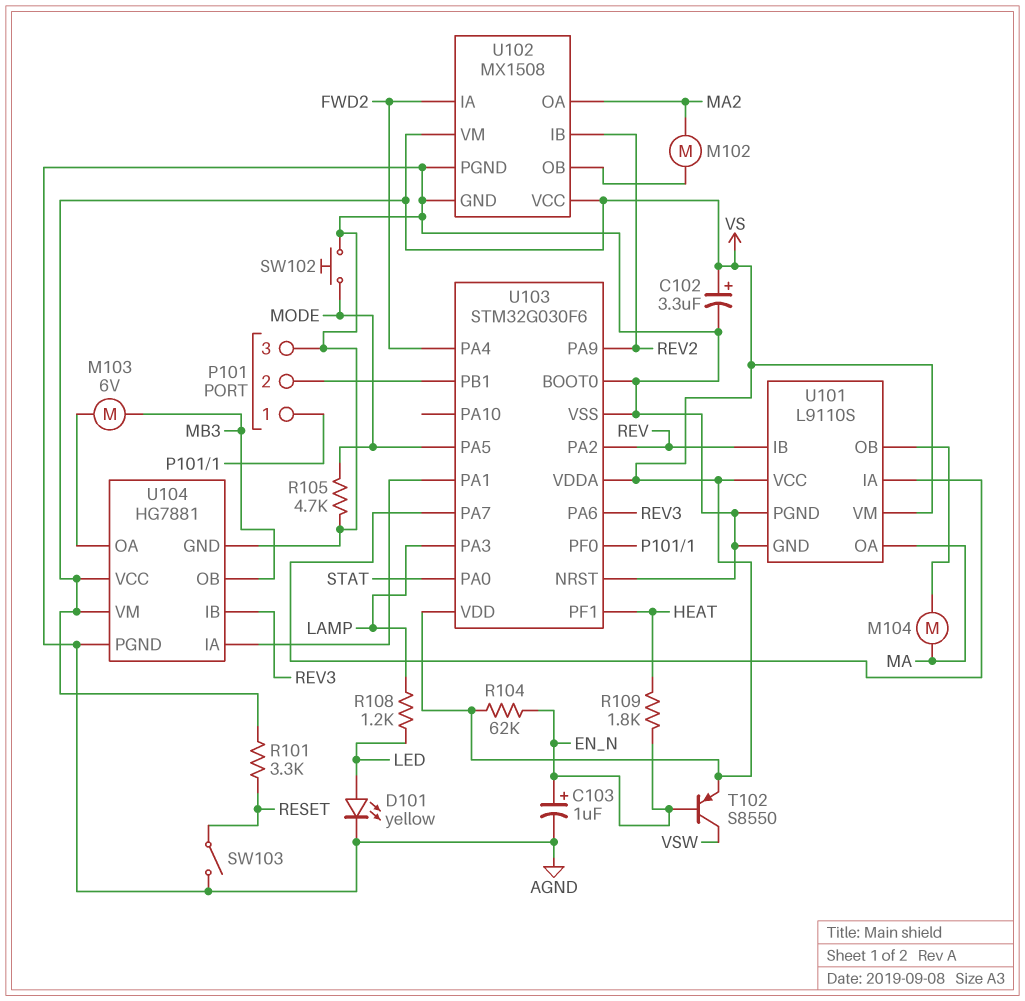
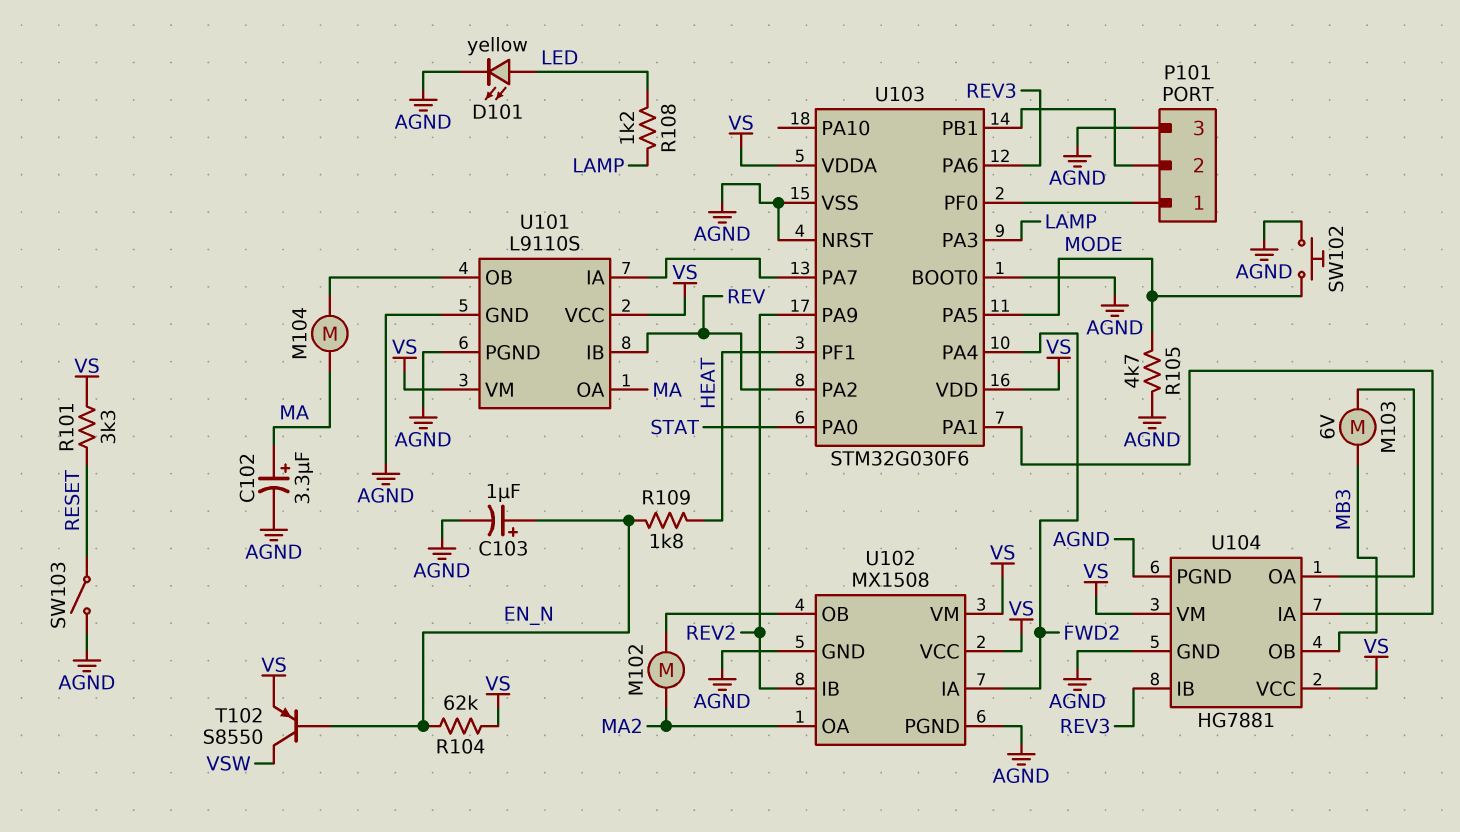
C102: 3.3uF (plus VS, minus AGND) -> 3.3uF (plus MA, minus AGND)

